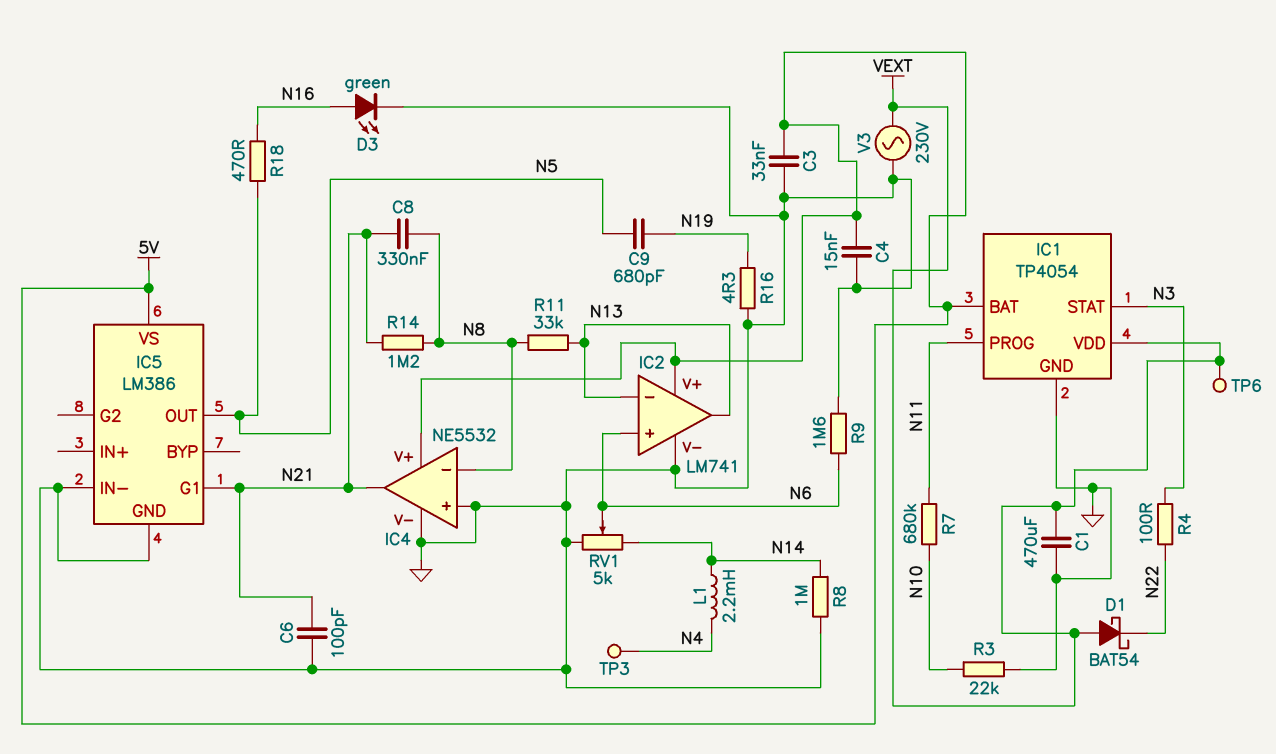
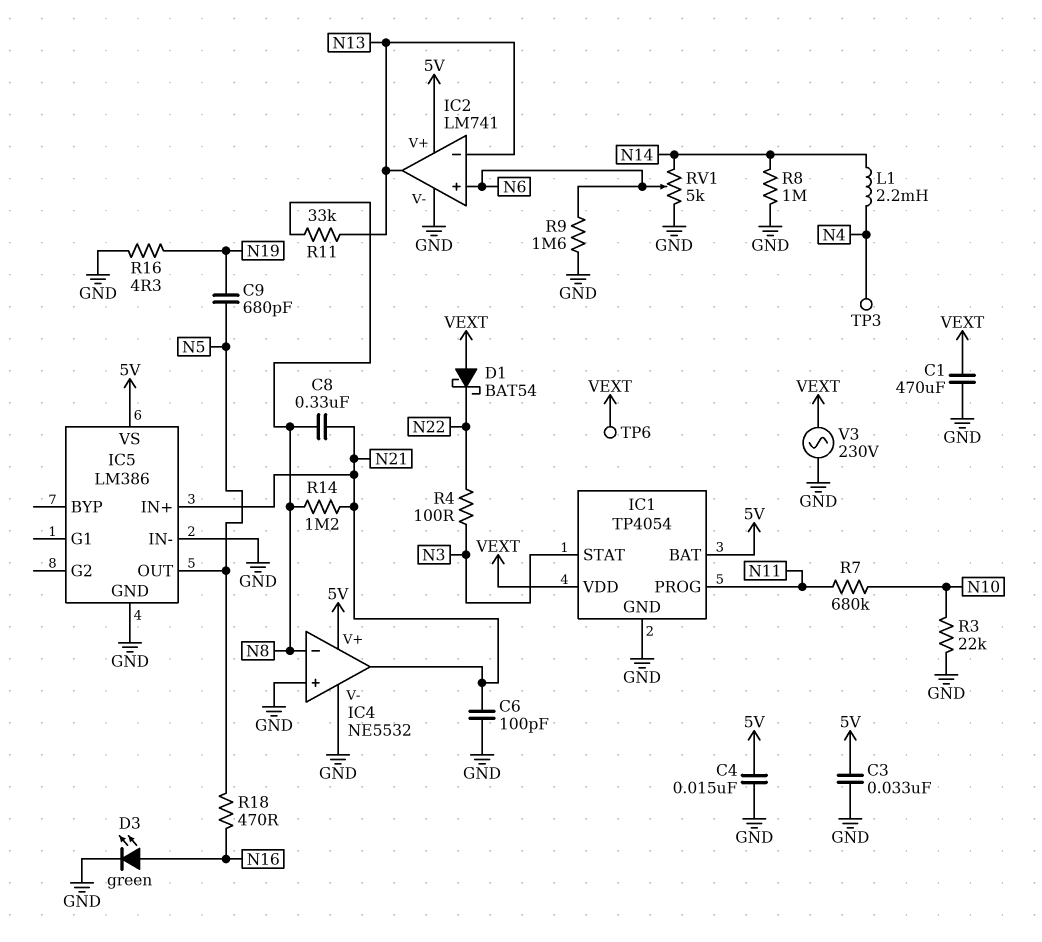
IC5 pin G1: N21 -> none
IC5 pin IN+: none -> N21

